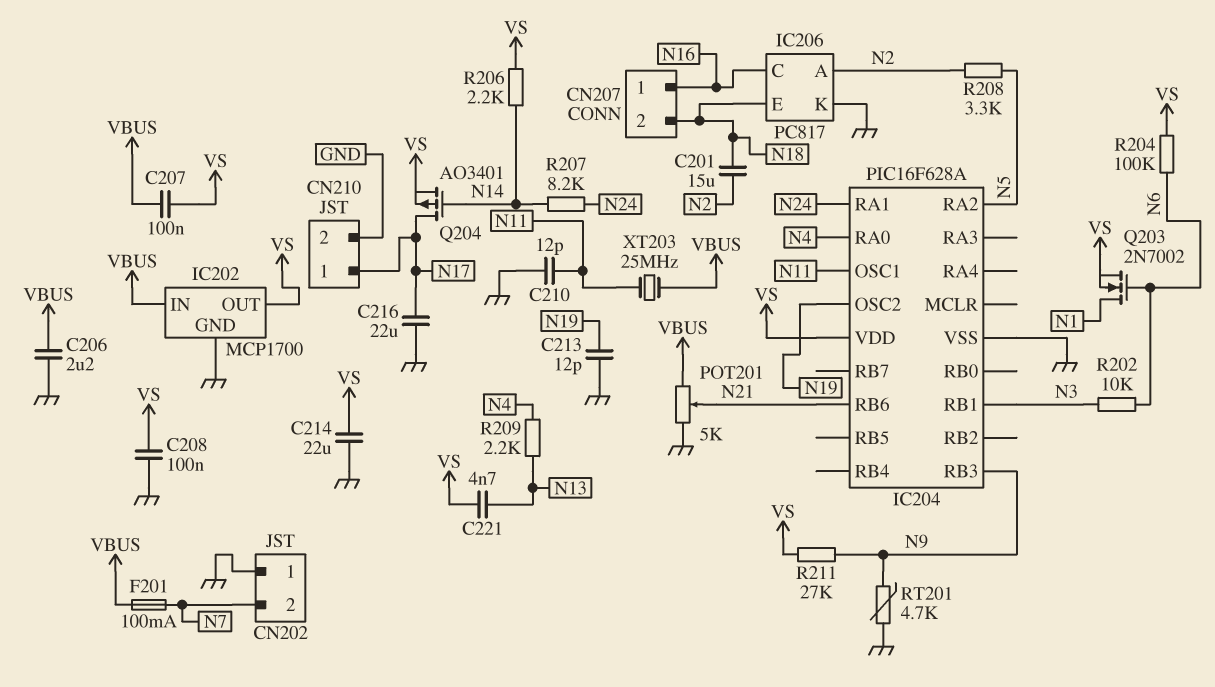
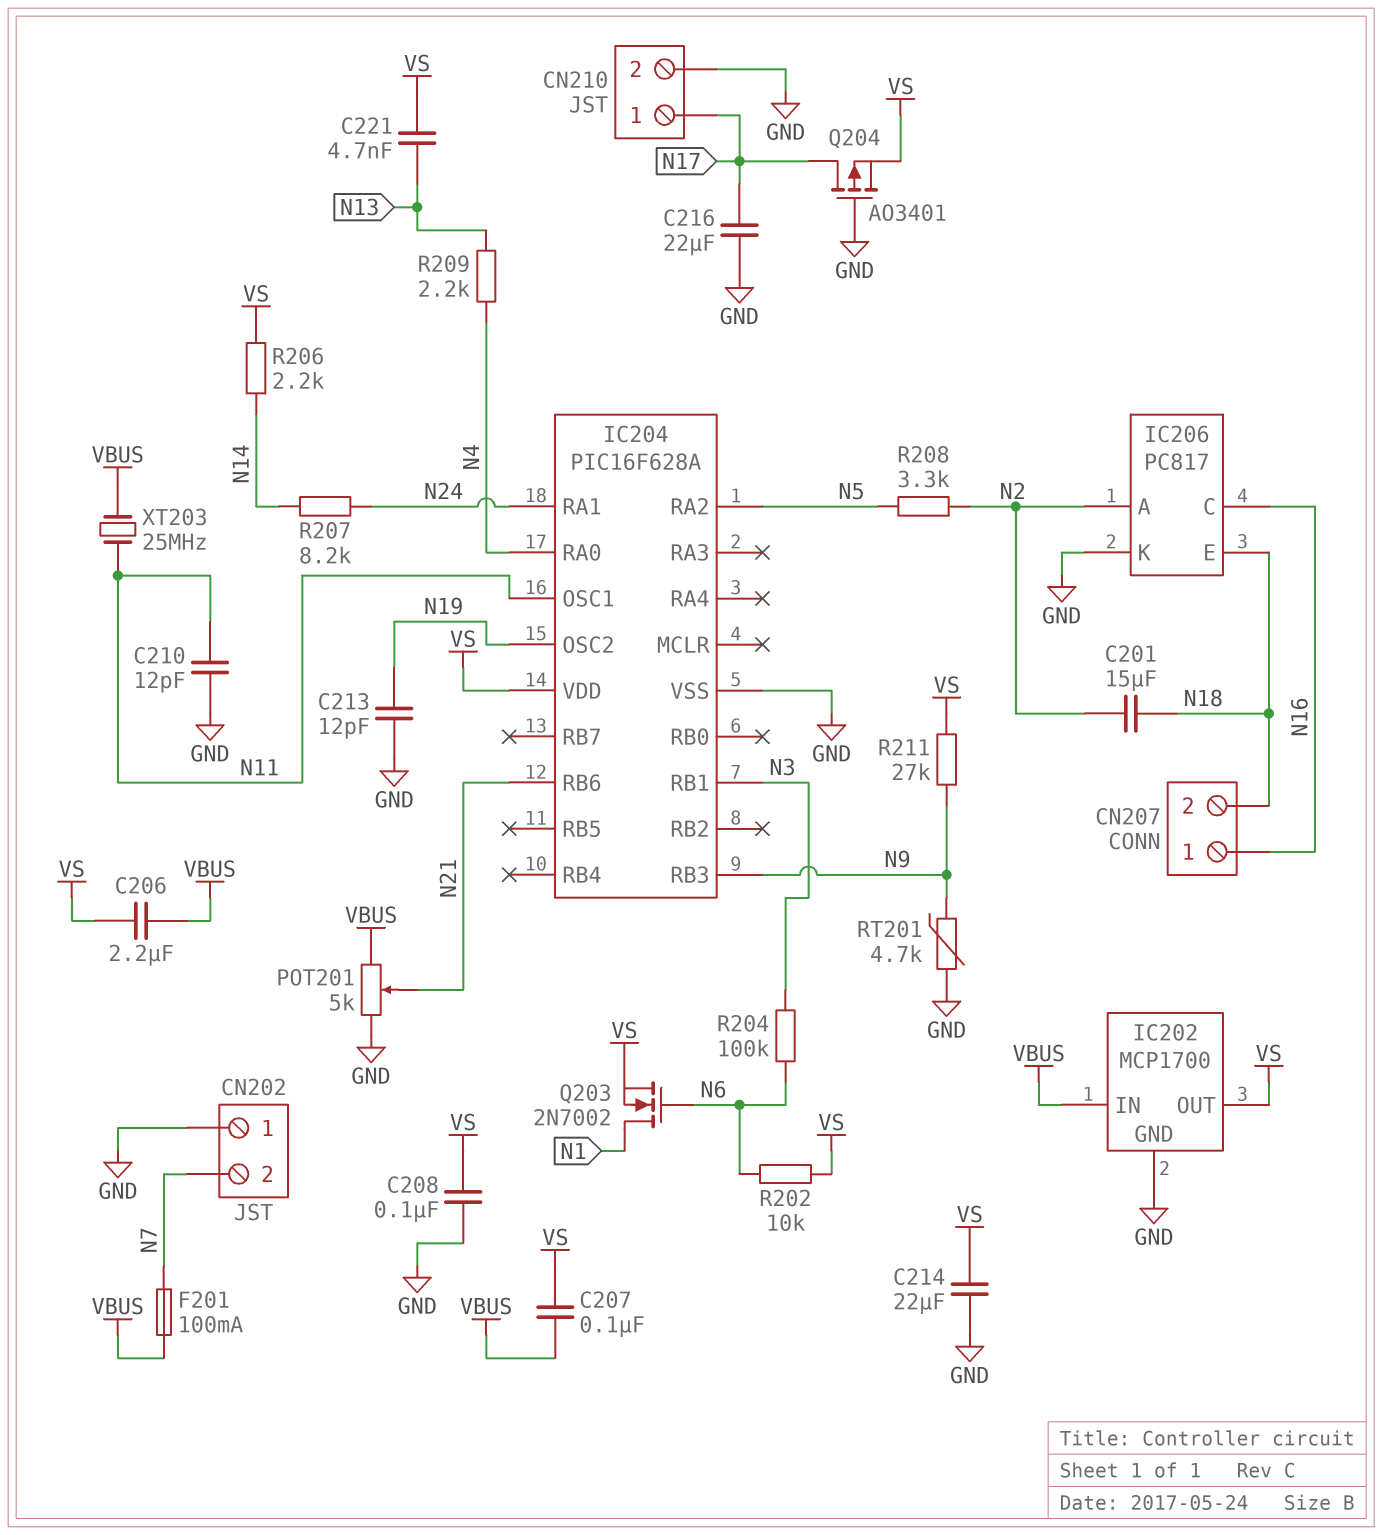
C206: 2.2uF (GND, VBUS) -> 2.2uF (VBUS, VS)
Q204: PMOS AO3401 (G N14, D N17, S VS) -> PMOS AO3401 (G GND, D N17, S VS)
R202: 10k (N3, N6) -> 10k (N6, VS)
R204: 100k (N6, VS) -> 100k (N3, N6)

